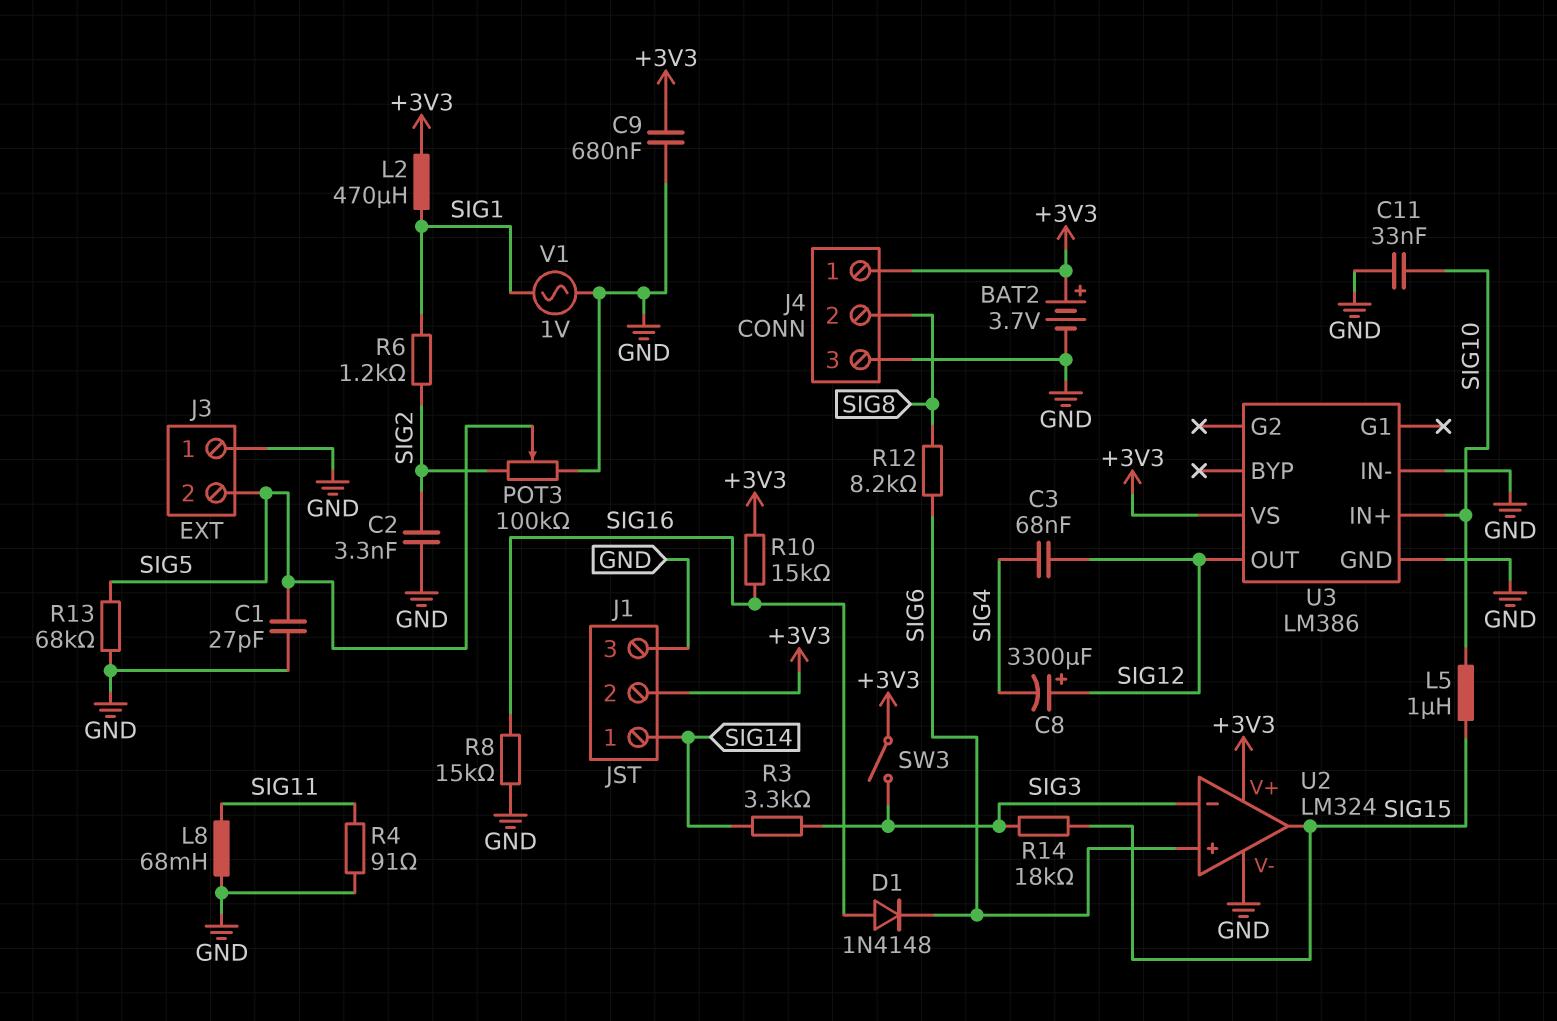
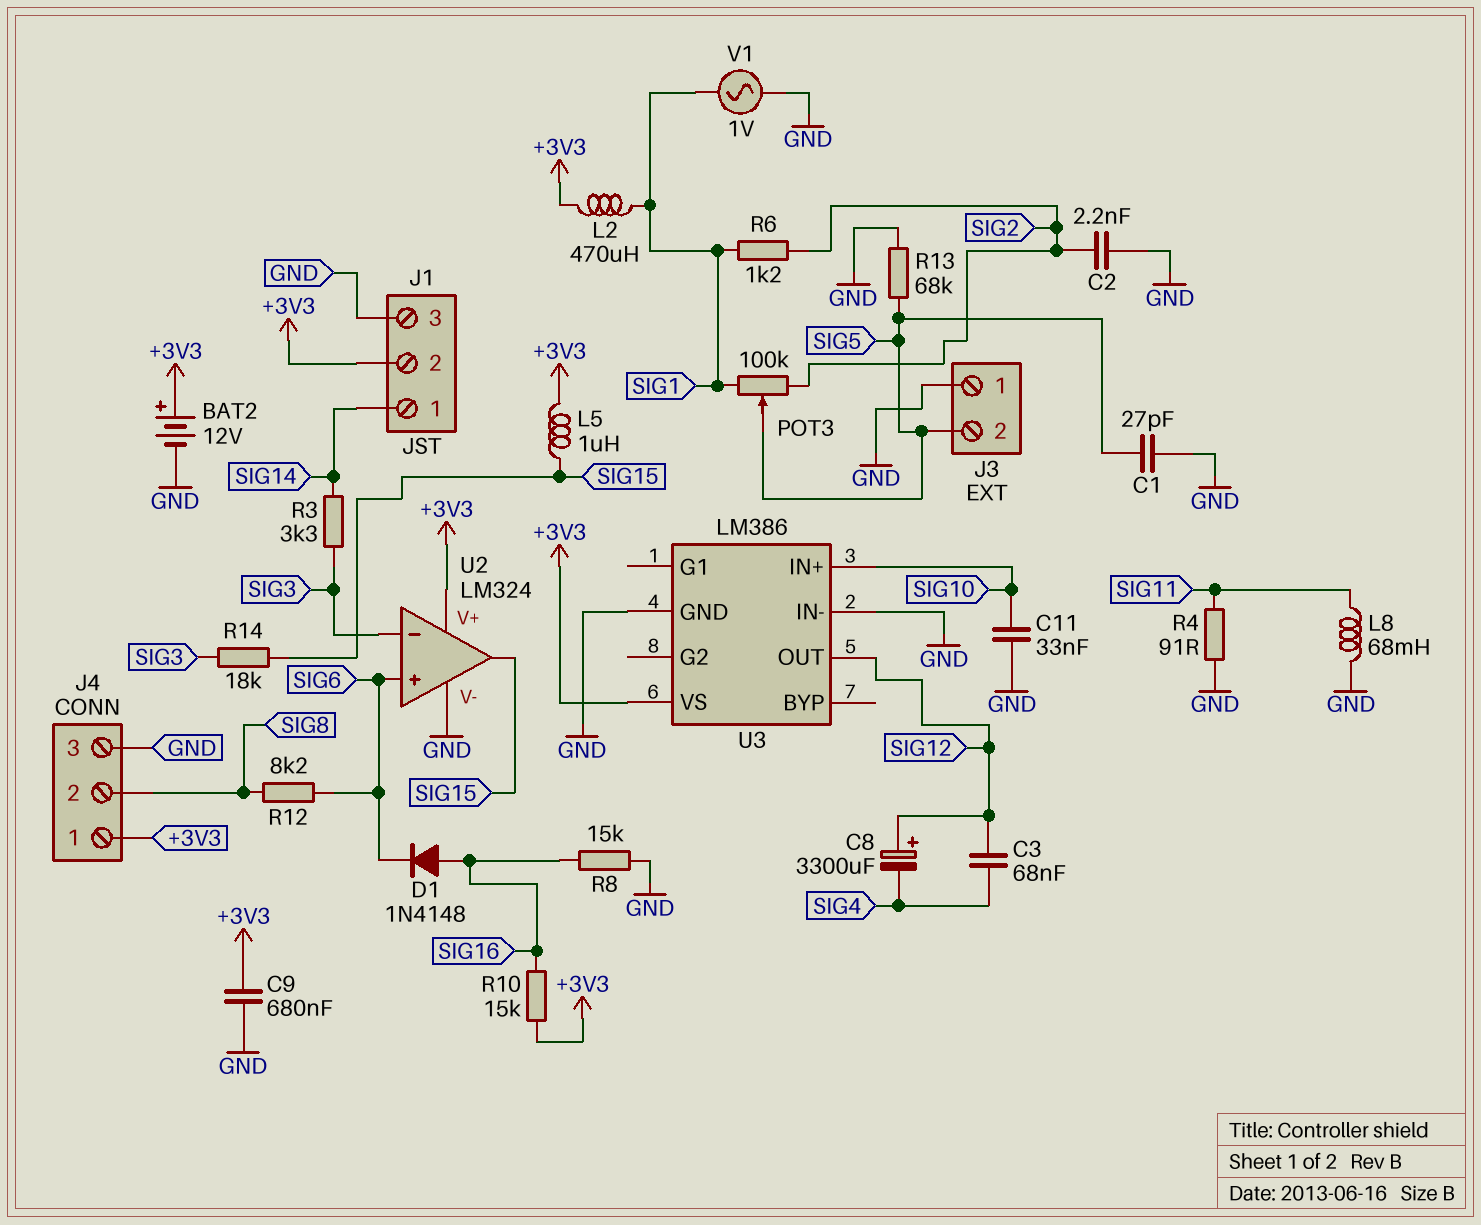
BAT2: 3.7V (plus +3V3, minus GND) -> 12V (plus +3V3, minus GND)
C2: 3.3nF (GND, SIG2) -> 2.2nF (GND, SIG2)
L5: 1uH (SIG10, SIG15) -> 1uH (+3V3, SIG15)
POT3: 100k (GND, SIG2, wiper SIG5) -> 100k (SIG1, SIG2, wiper SIG5)
SW3: switch (+3V3, SIG3) -> none

